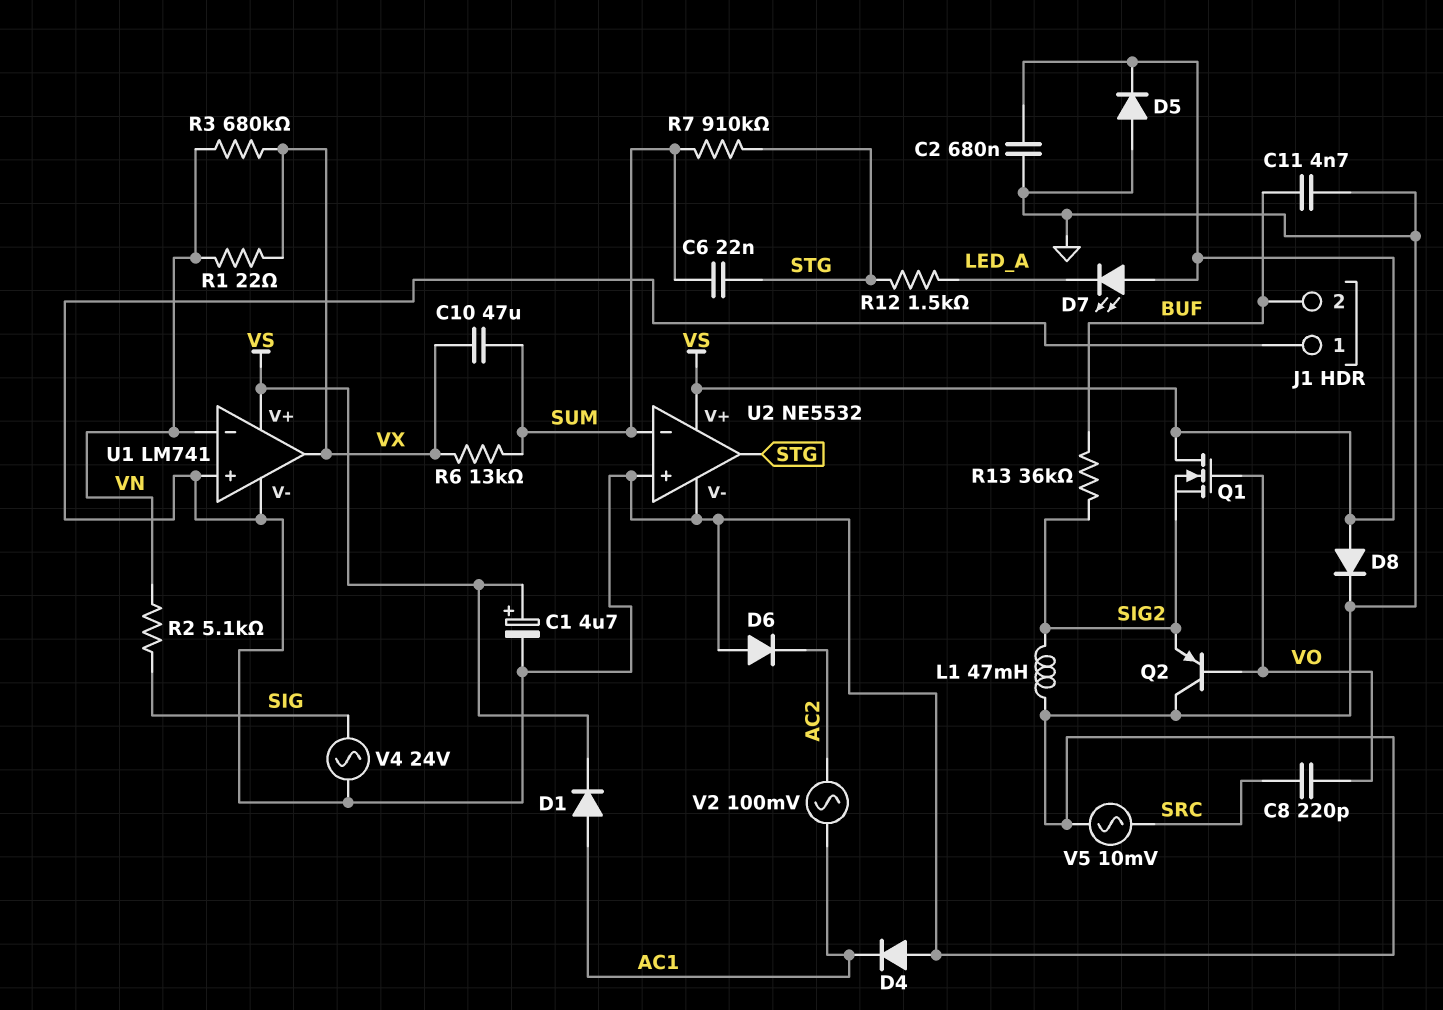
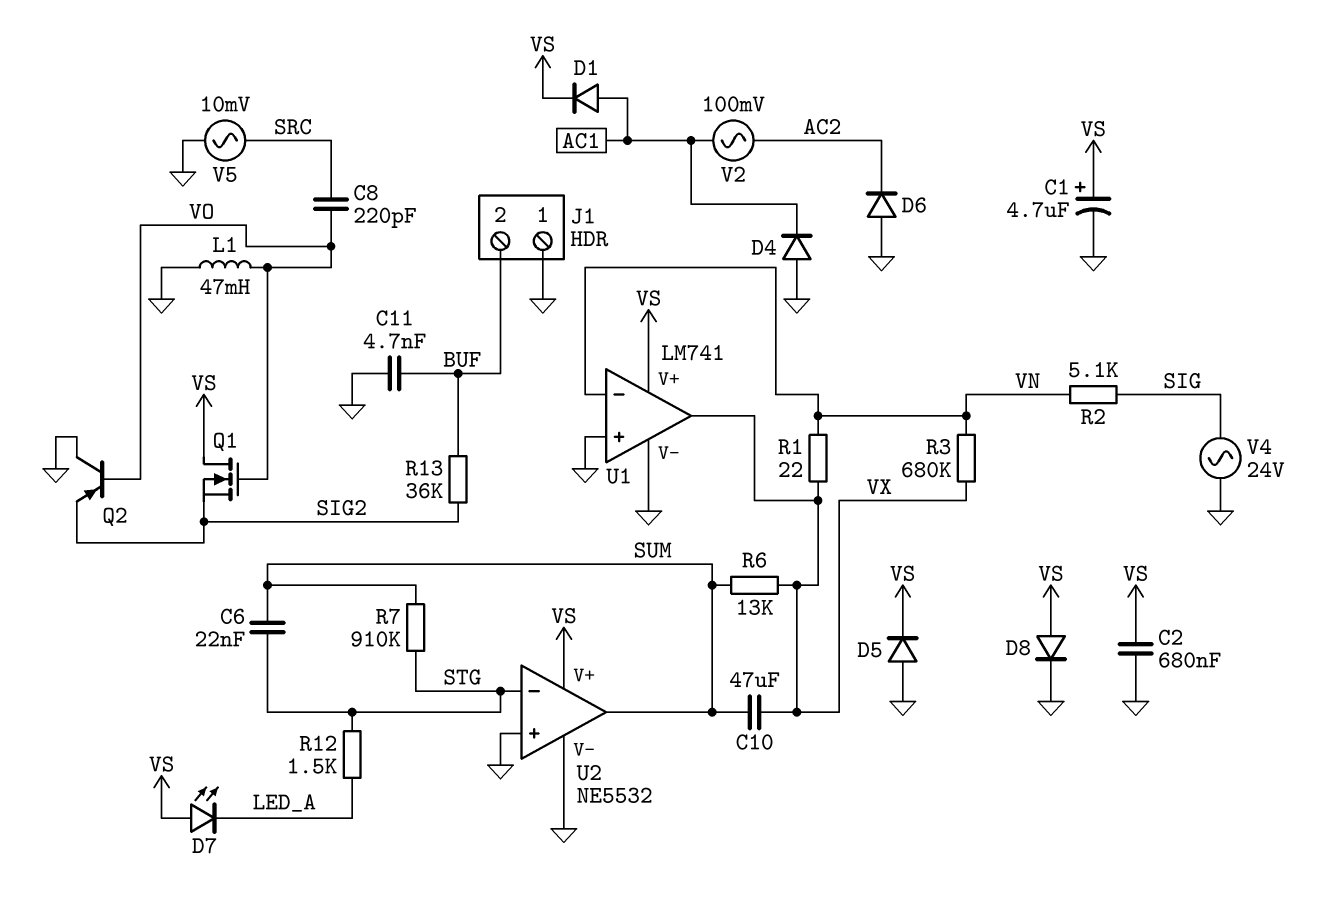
L1: 47mH (GND, SIG2) -> 47mH (GND, VO)
U2 pin in-: SUM -> STG
U2 pin out: STG -> SUM

